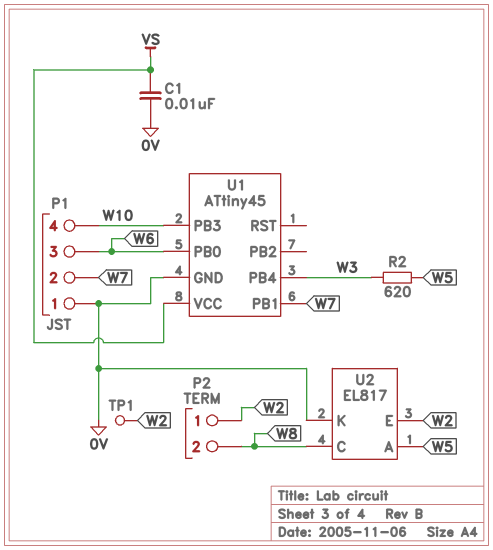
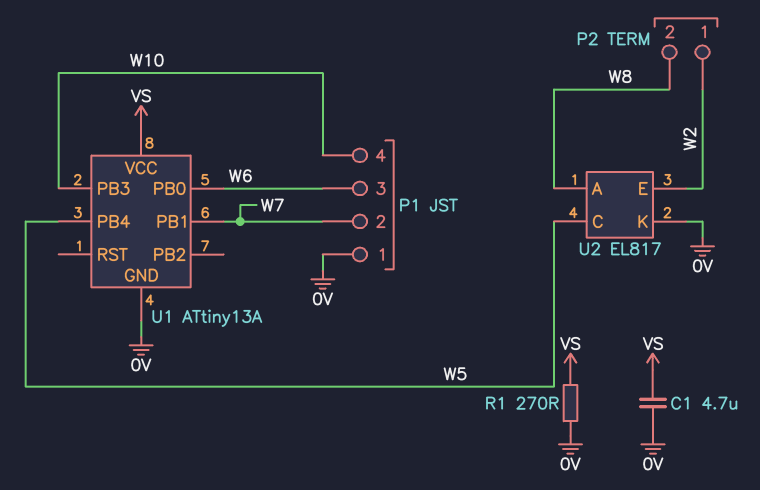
C1: 10nF (0V, VS) -> 4.7uF (0V, VS)
R1: none -> 270 (0V, VS)
R2: 620 (W3, W5) -> none
TP1: test point (W2) -> none
U1: ATtiny45 -> ATtiny13A
U1 pin PB4: W3 -> W5
U2 pin A: W5 -> W8
U2 pin C: W8 -> W5

